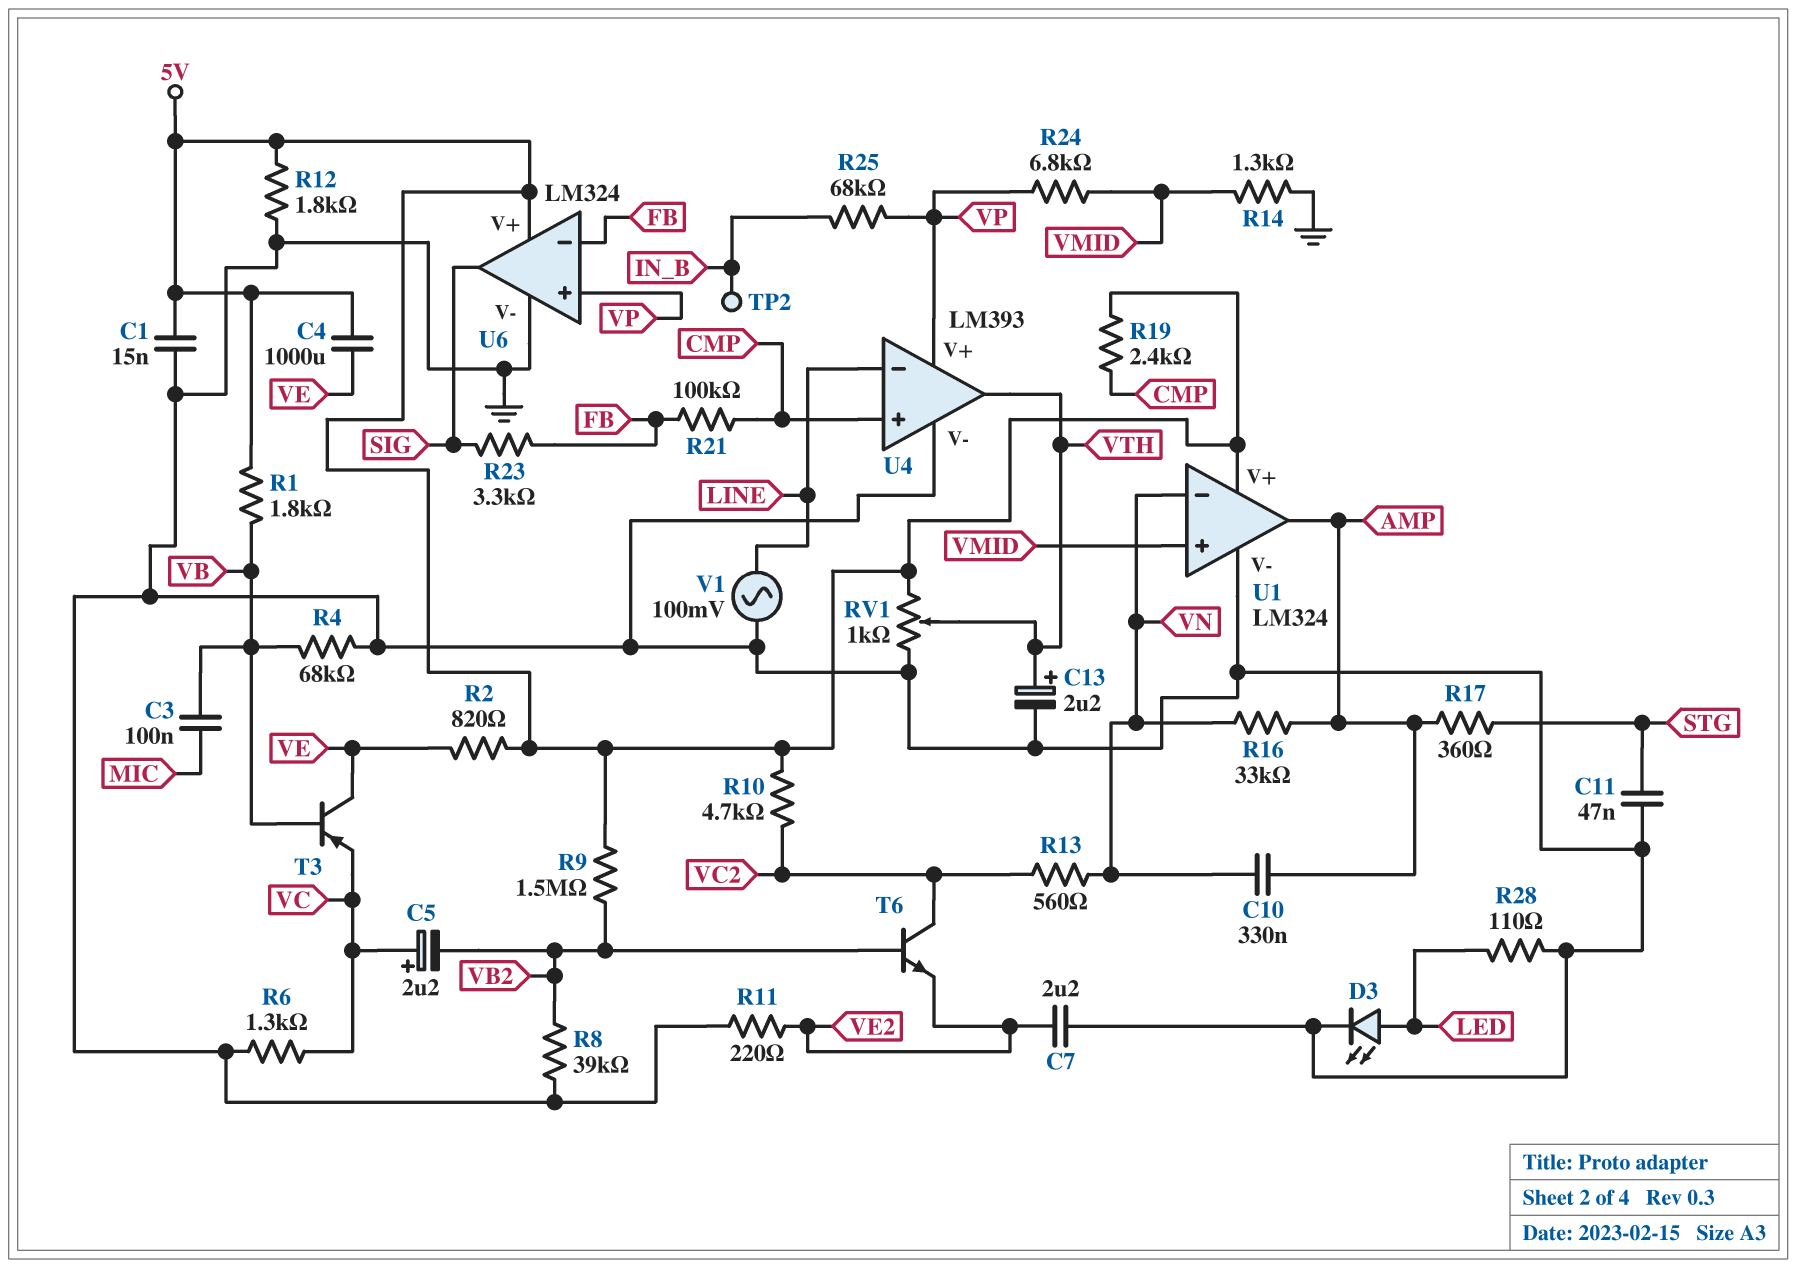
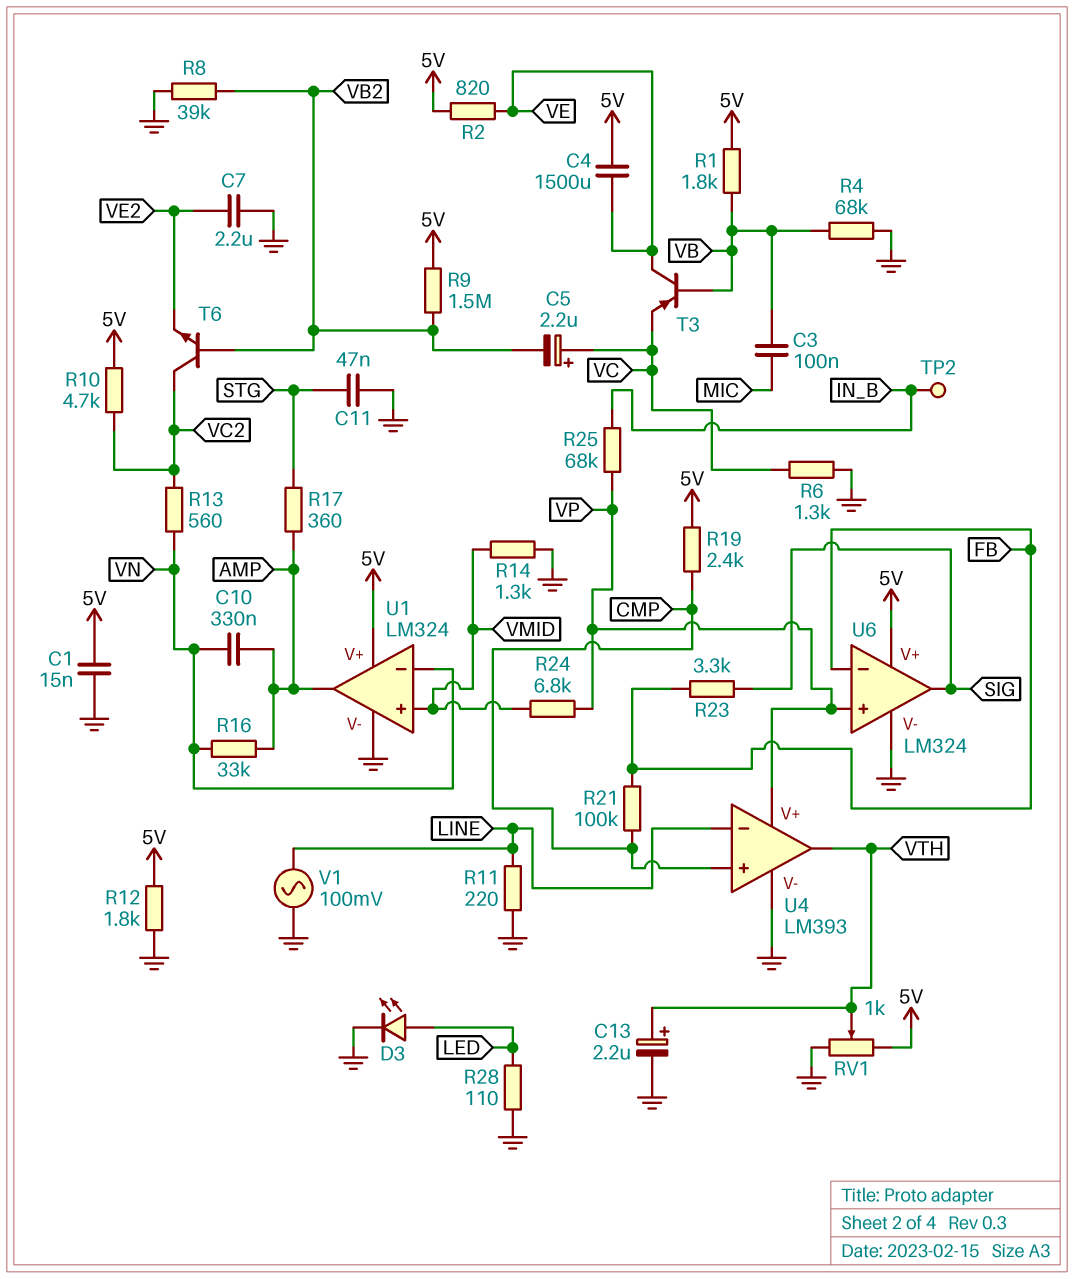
C4: 1000uF (5V, VE) -> 1500uF (5V, VE)
R11: 220 (GND, VE2) -> 220 (GND, LINE)

